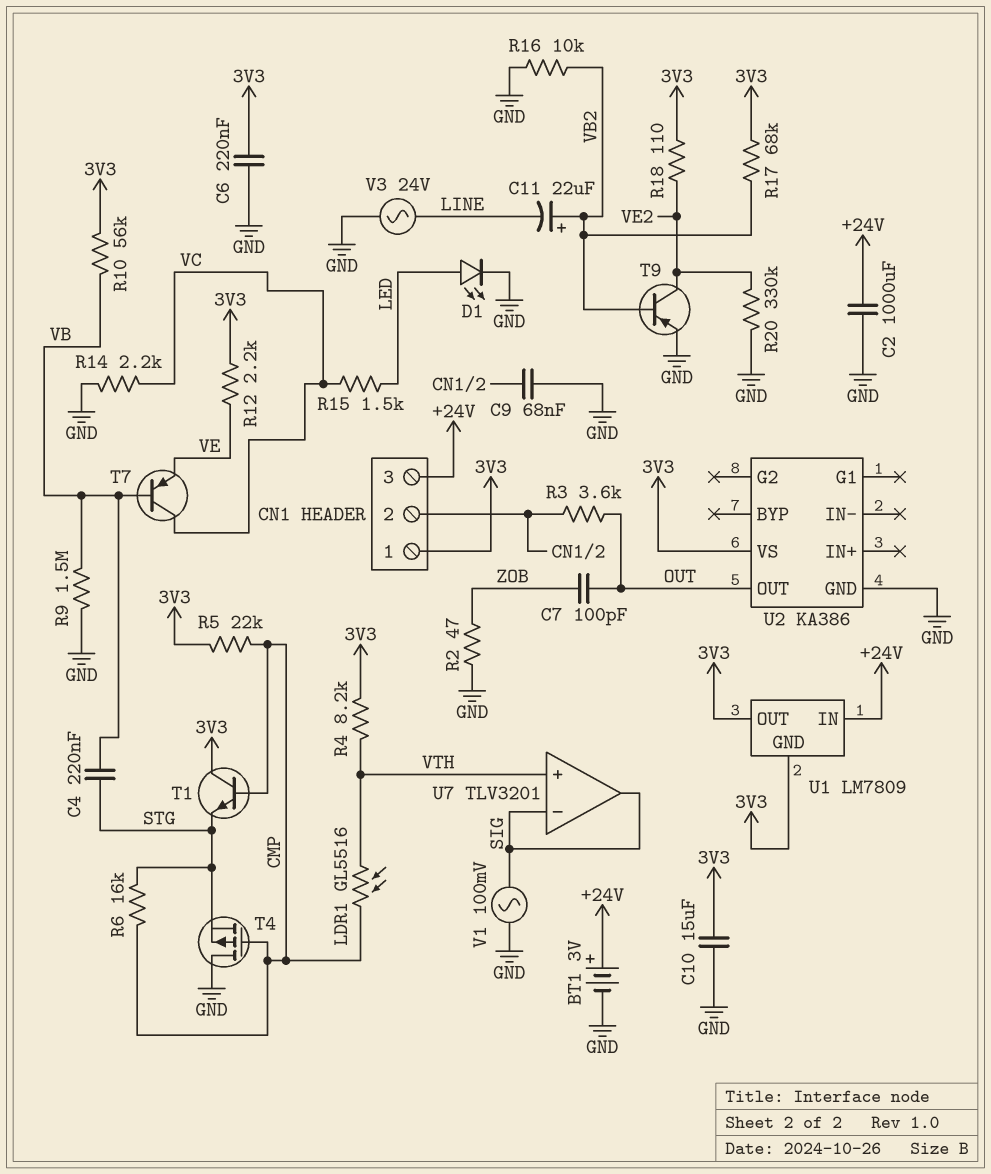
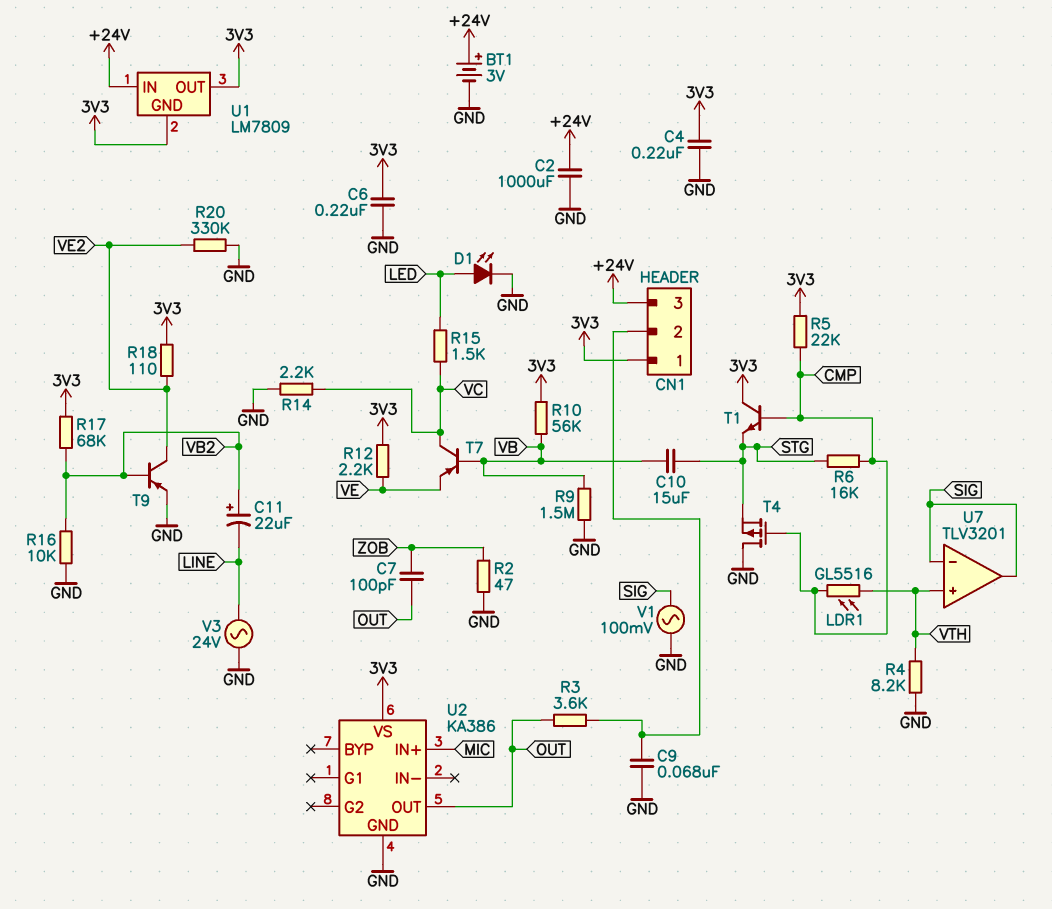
C4: 220nF (STG, VB) -> 220nF (3V3, GND)
C10: 15uF (3V3, GND) -> 15uF (STG, VB)
R4: 8.2k (3V3, VTH) -> 8.2k (GND, VTH)
U2 pin IN+: none -> MIC

